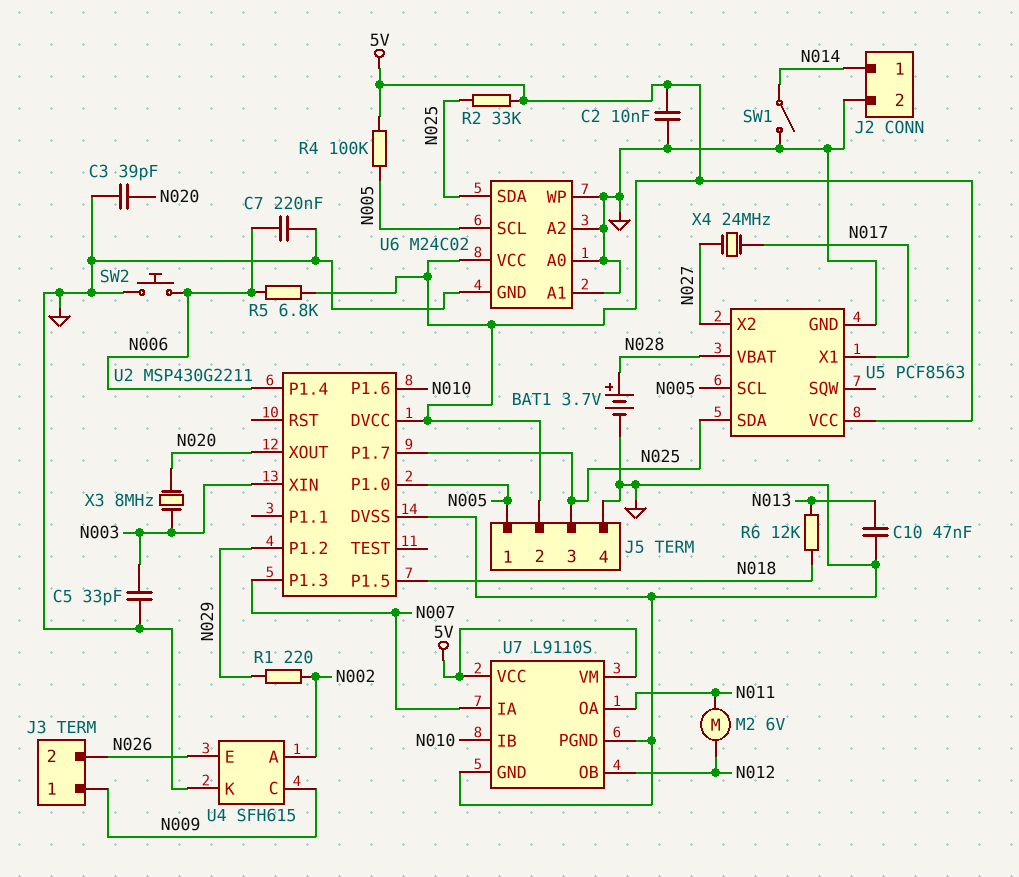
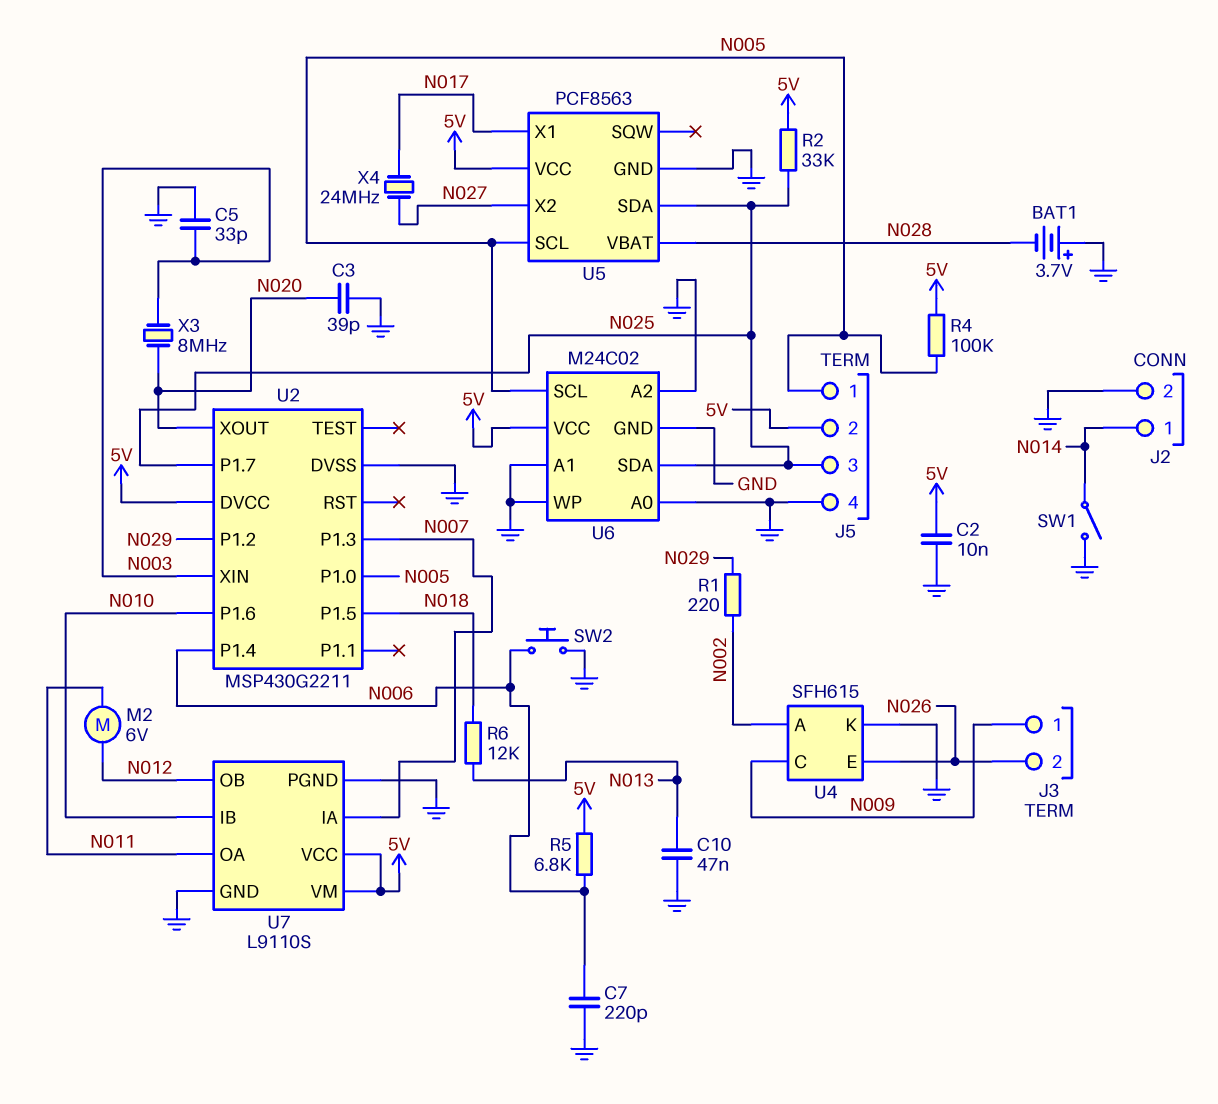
BAT1: 3.7V (plus N028, minus GND) -> 3.7V (plus GND, minus N028)
C7: 220nF (GND, N006) -> 220pF (GND, N006)

